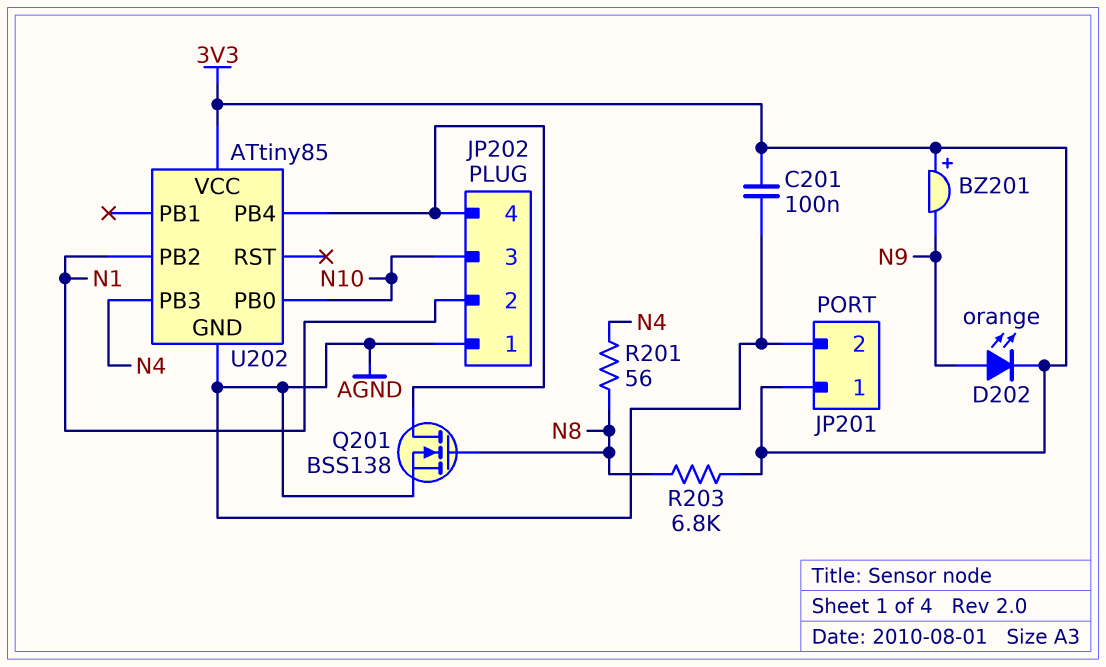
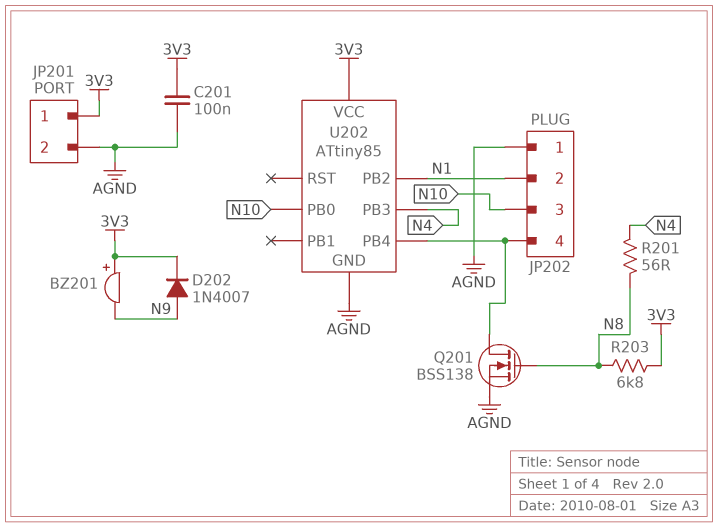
D202: LED orange (A N9, K 3V3) -> diode 1N4007 (A N9, K 3V3)

